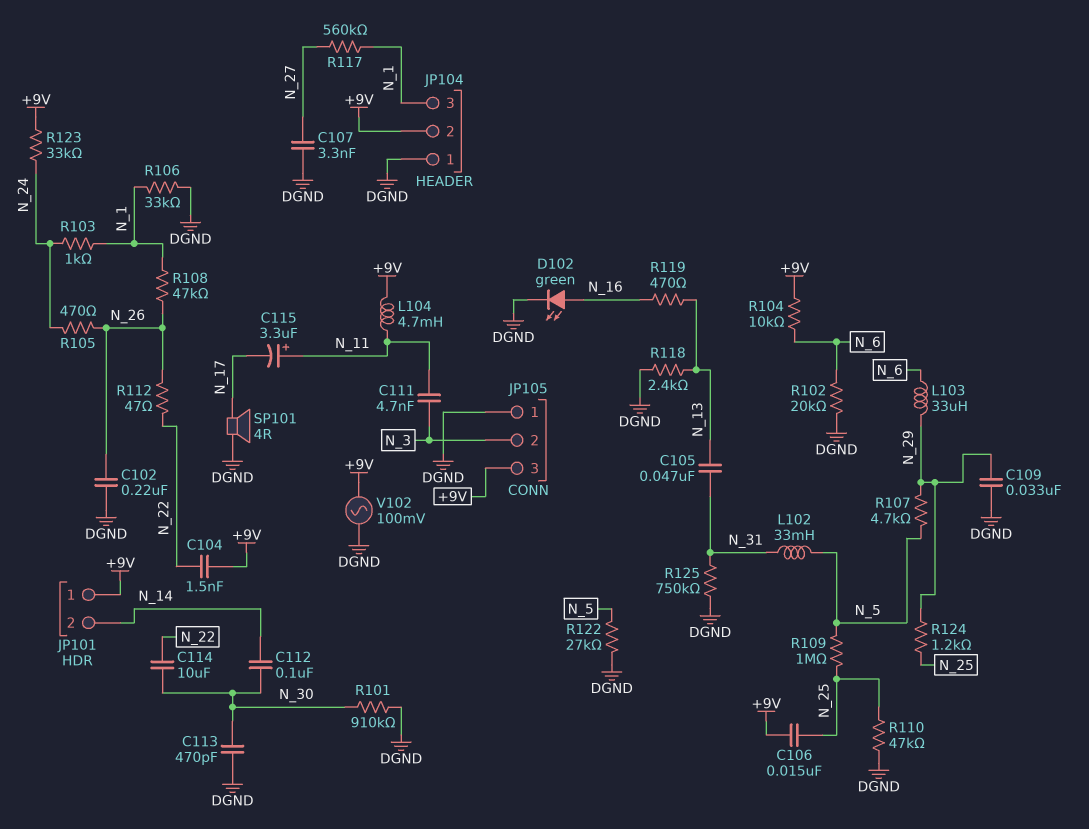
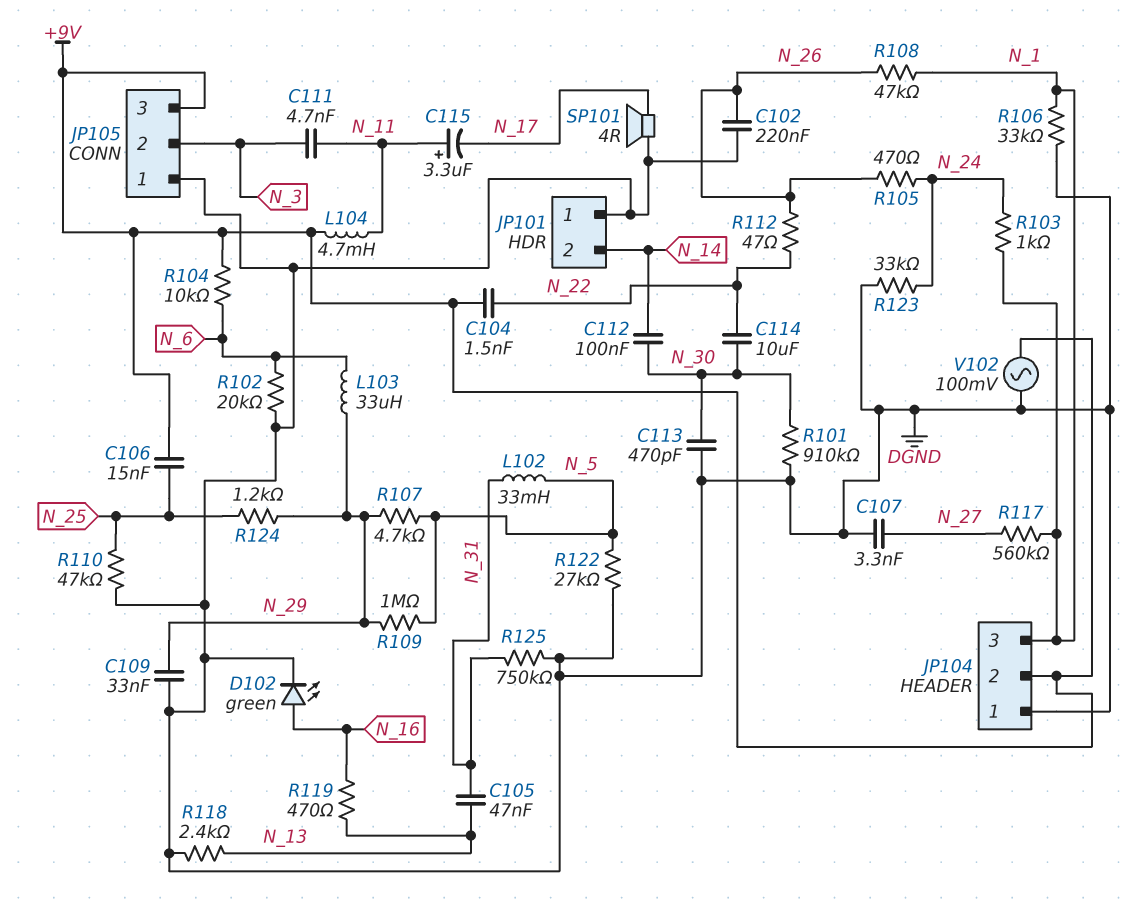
JP101 pin 1: +9V -> DGND
R109: 1M (N_5, N_25) -> 1M (N_5, N_29)
R123: 33k (+9V, N_24) -> 33k (DGND, N_24)

